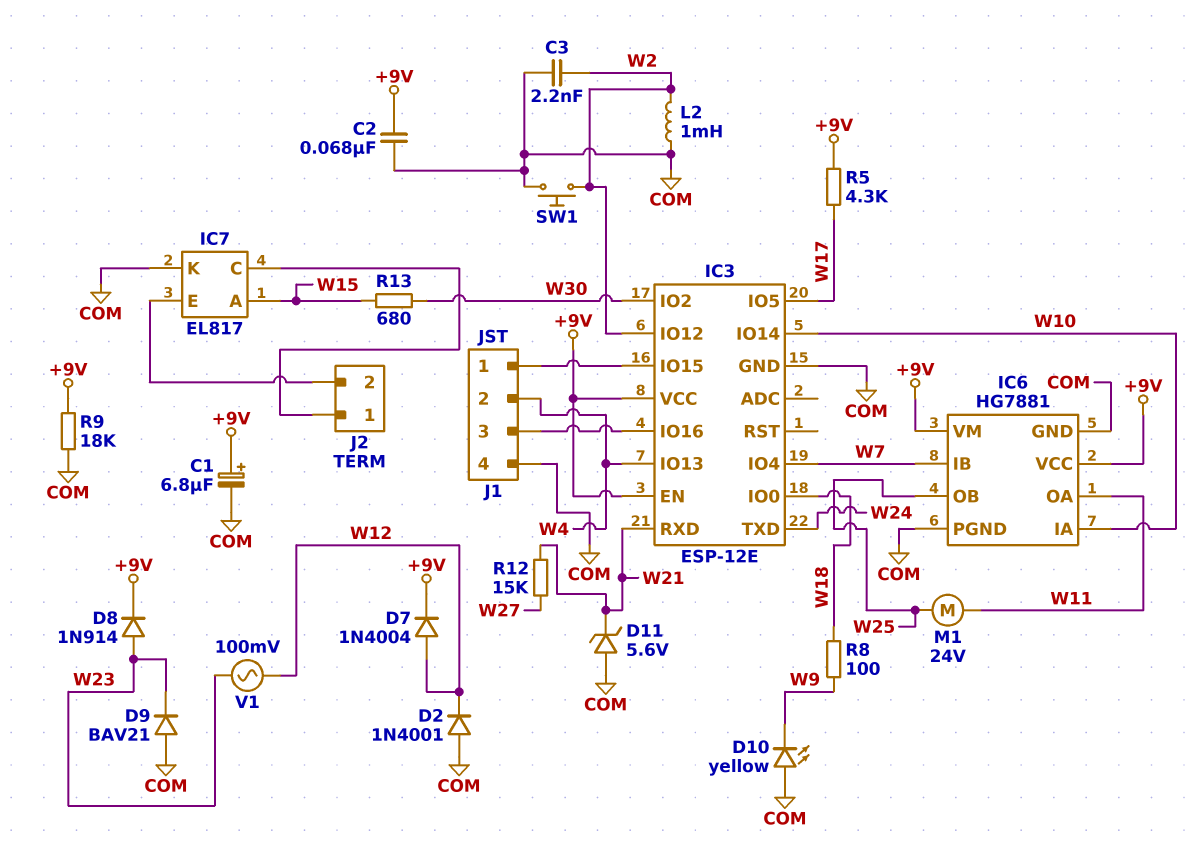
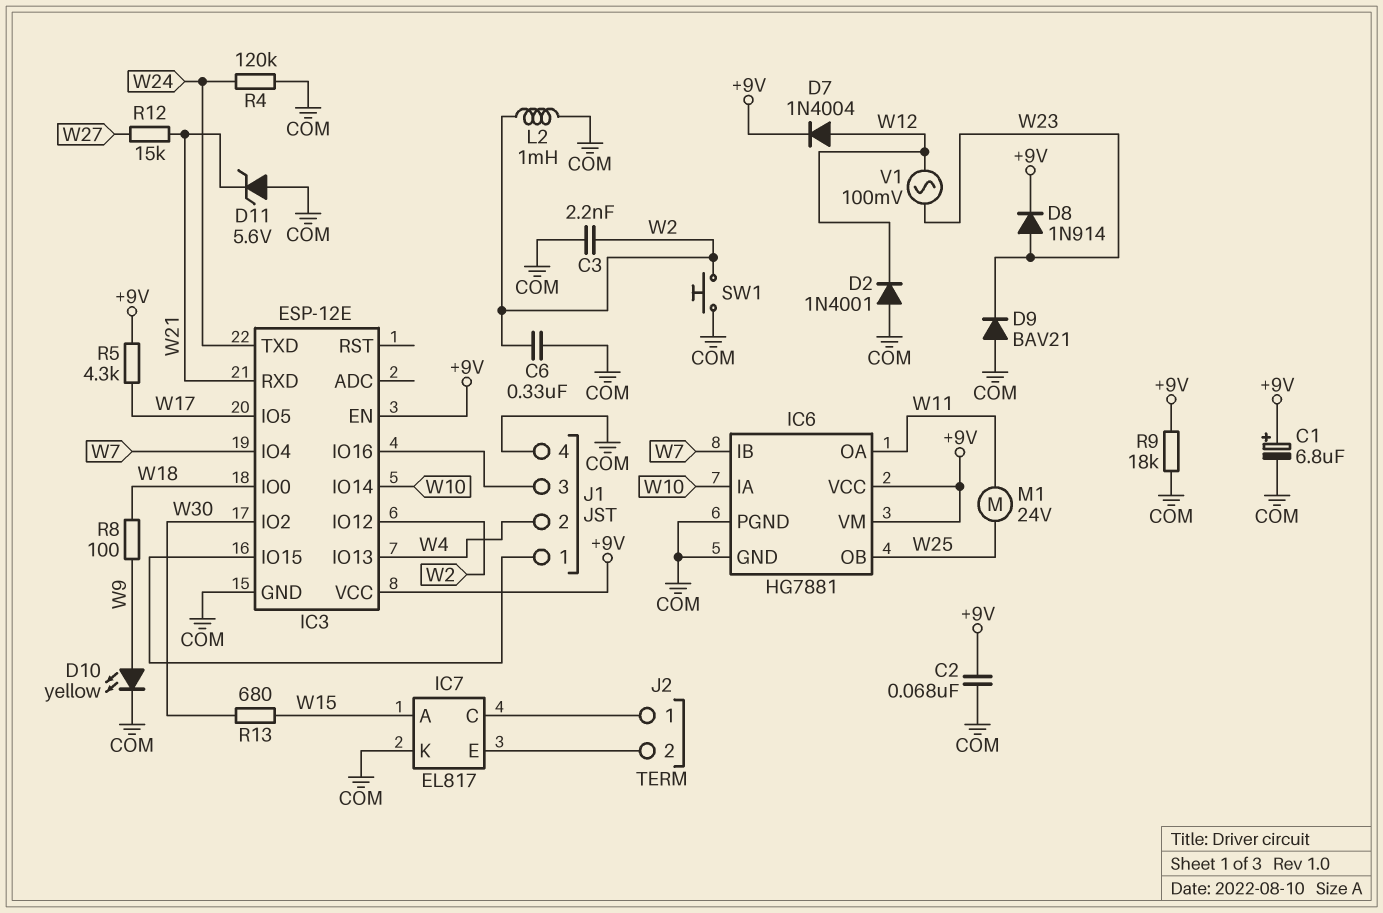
C6: none -> 330nF (COM, W2)
D10: LED yellow (A COM, K W9) -> LED yellow (A W9, K COM)
R4: none -> 120k (COM, W24)

